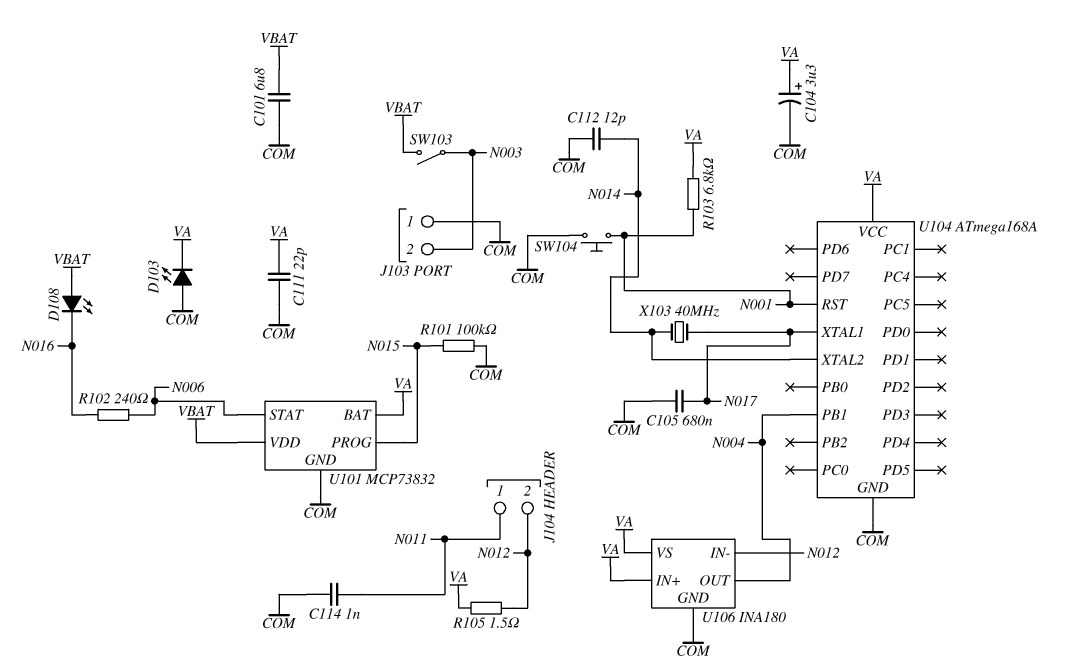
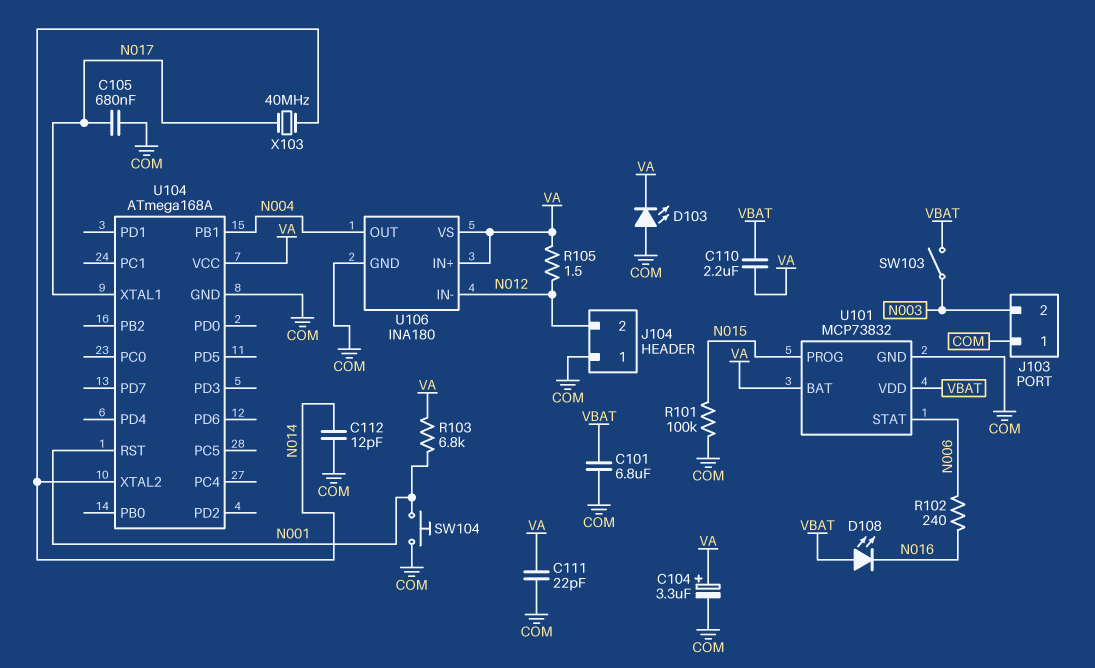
C110: none -> 2.2uF (VA, VBAT)
C114: 1nF (COM, N011) -> none
J104 pin 1: N011 -> COM

